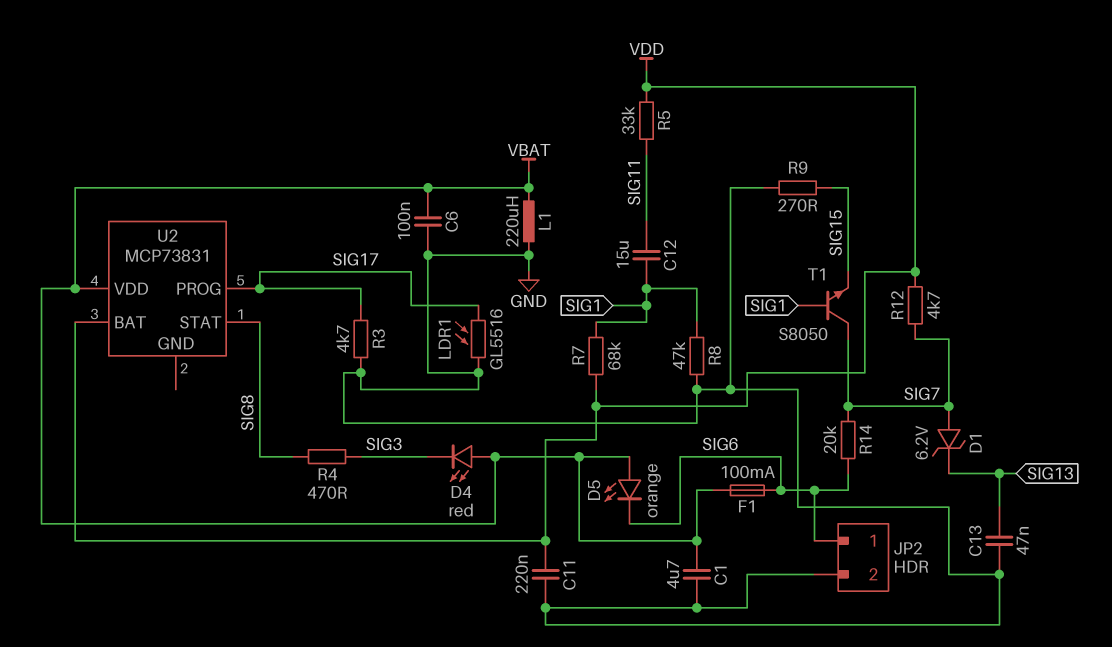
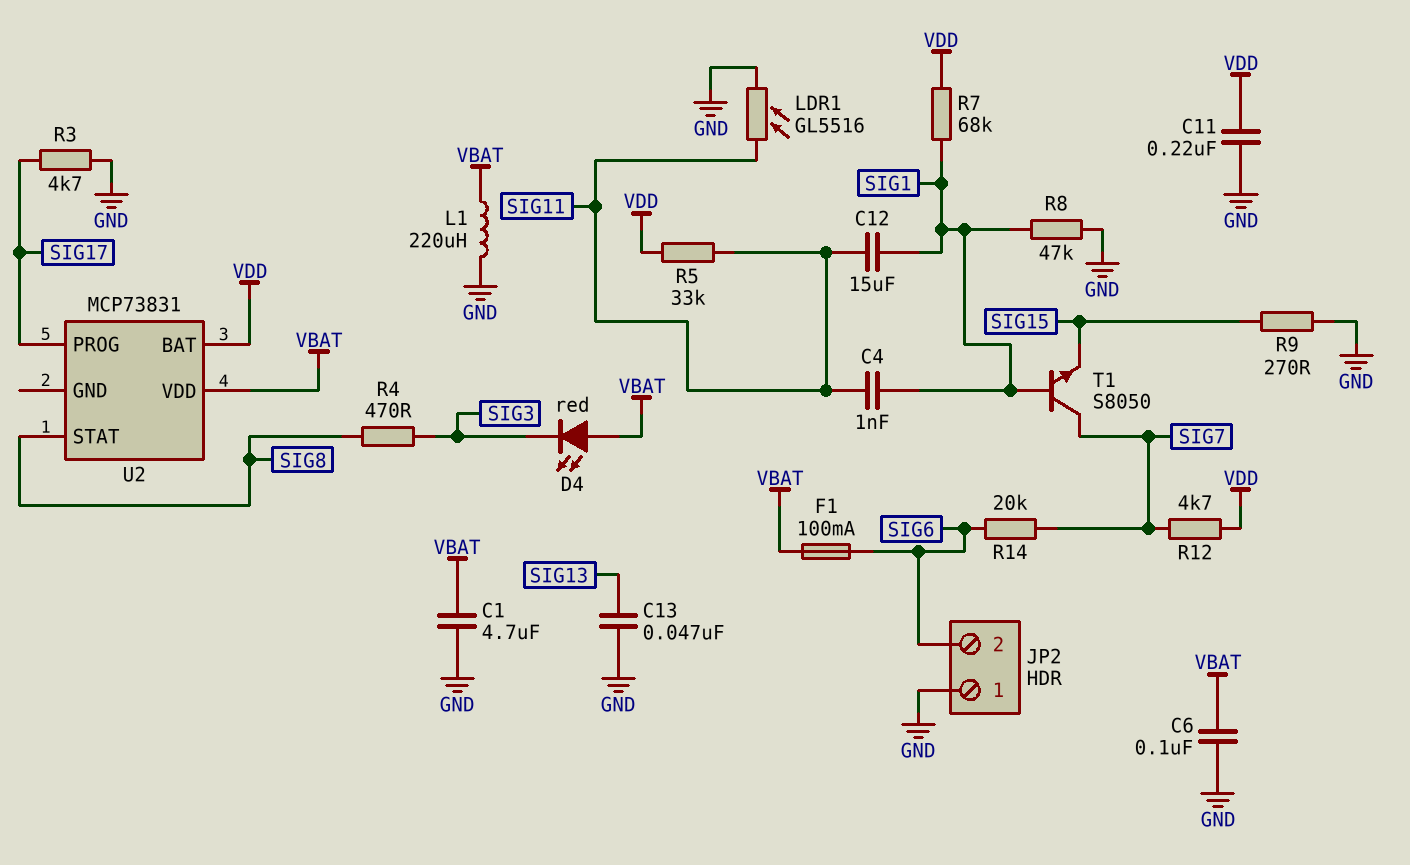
C4: none -> 1nF (SIG1, SIG11)
D1: zener 6.2V (A SIG7, K SIG13) -> none
D5: LED orange (A VBAT, K SIG6) -> none
JP2 pin 1: SIG6 -> GND
JP2 pin 2: GND -> SIG6
LDR1: GL5516 (GND, SIG17) -> GL5516 (GND, SIG11)

